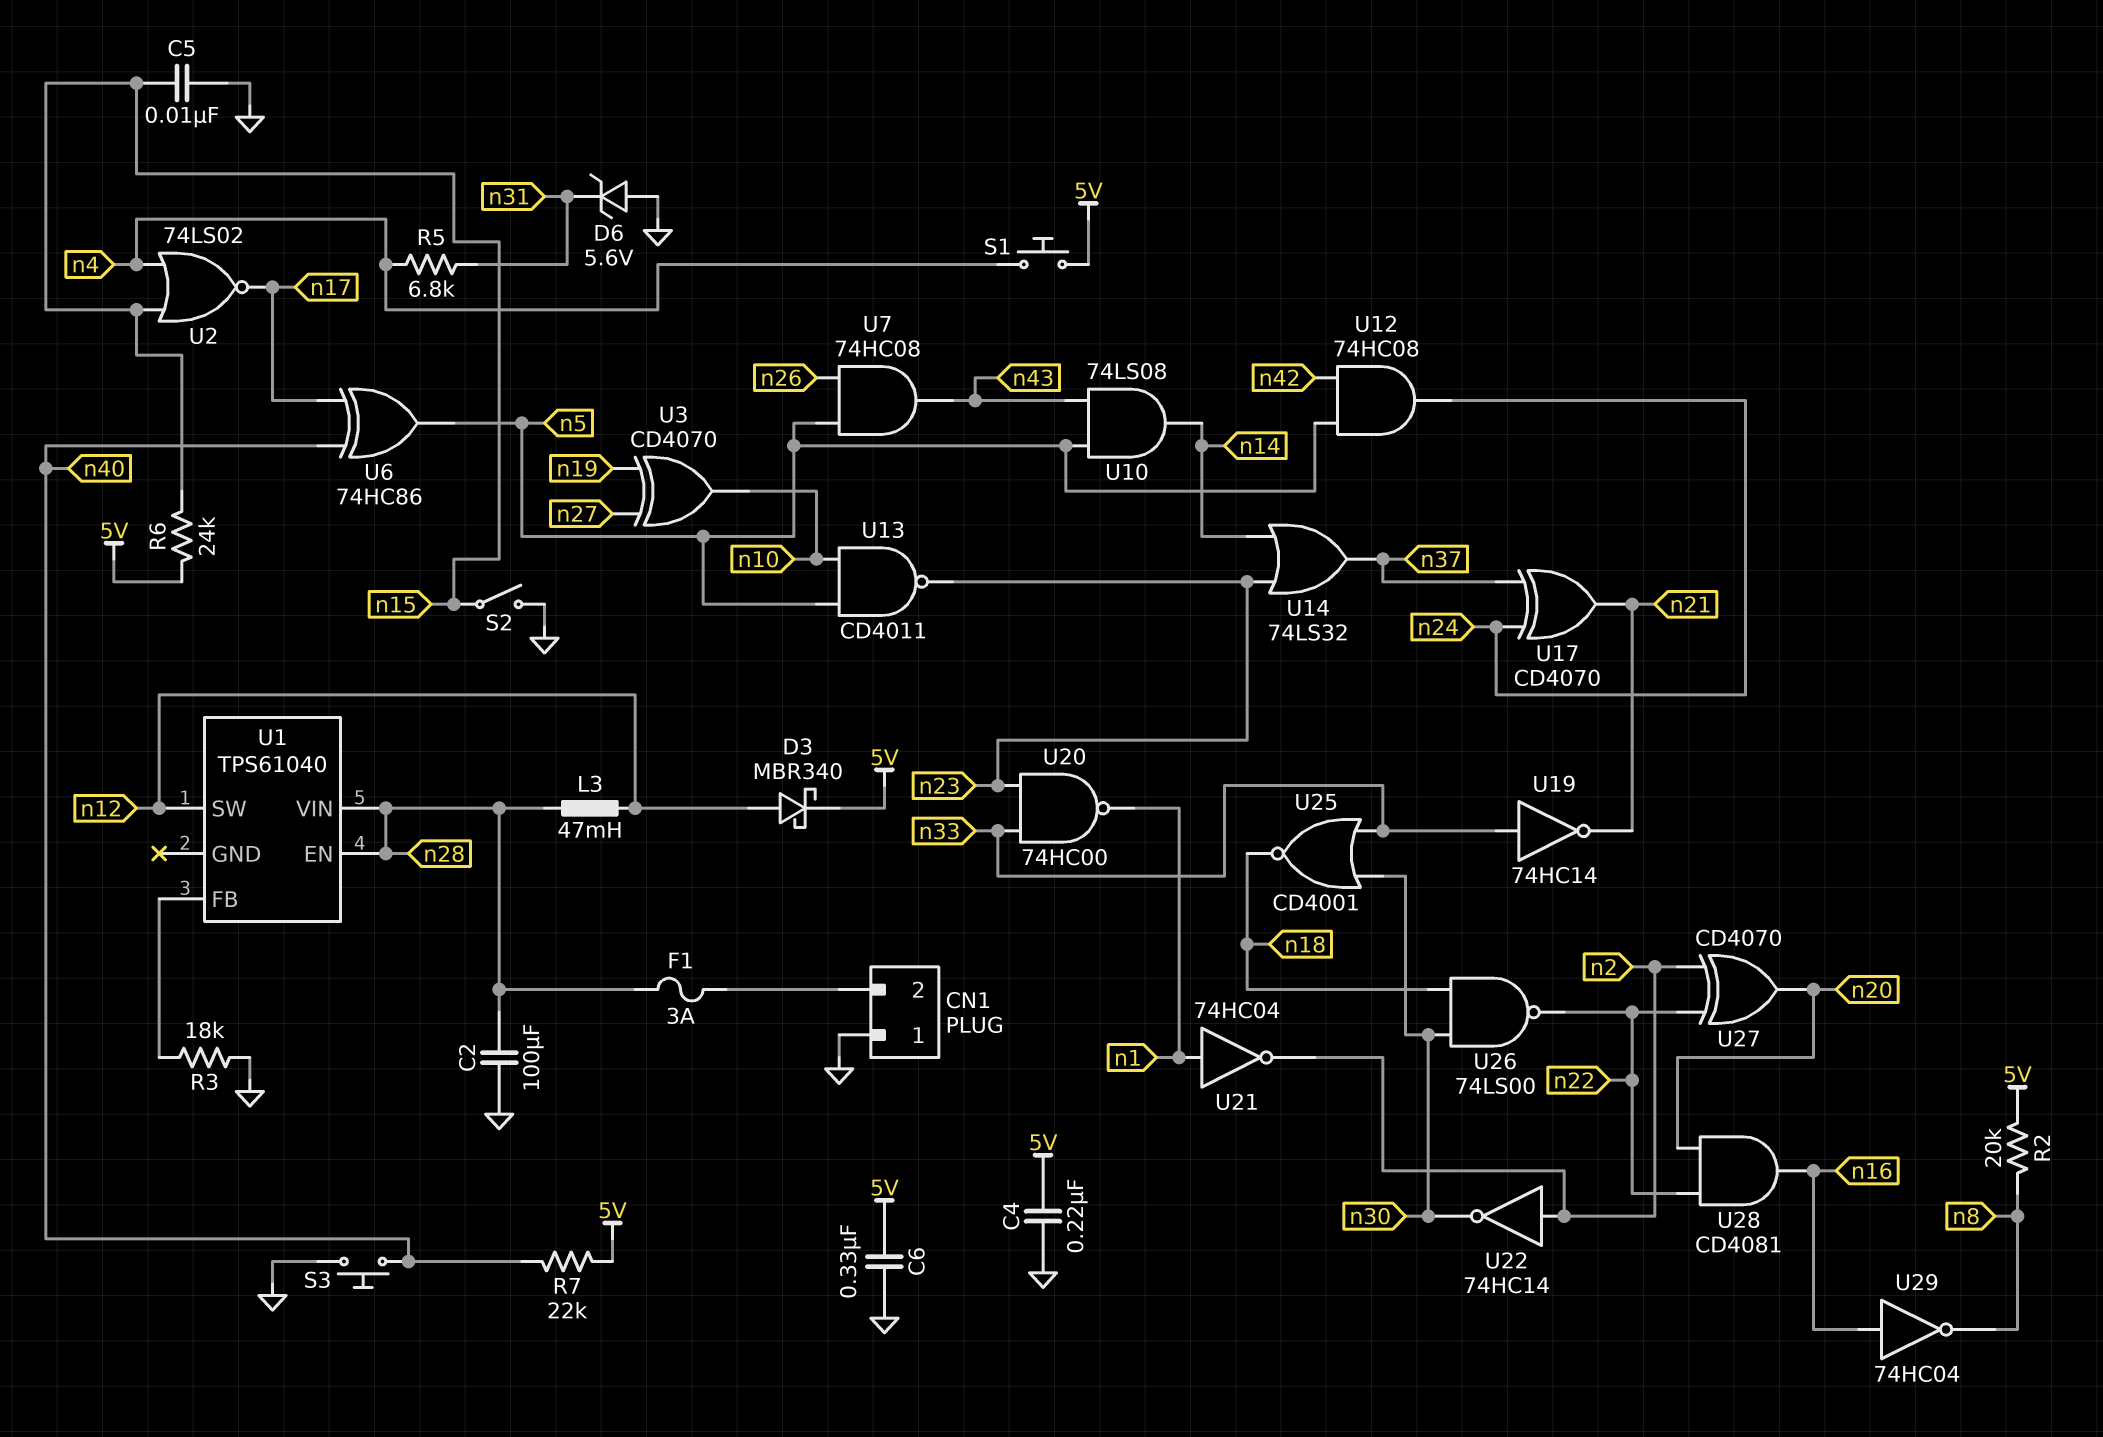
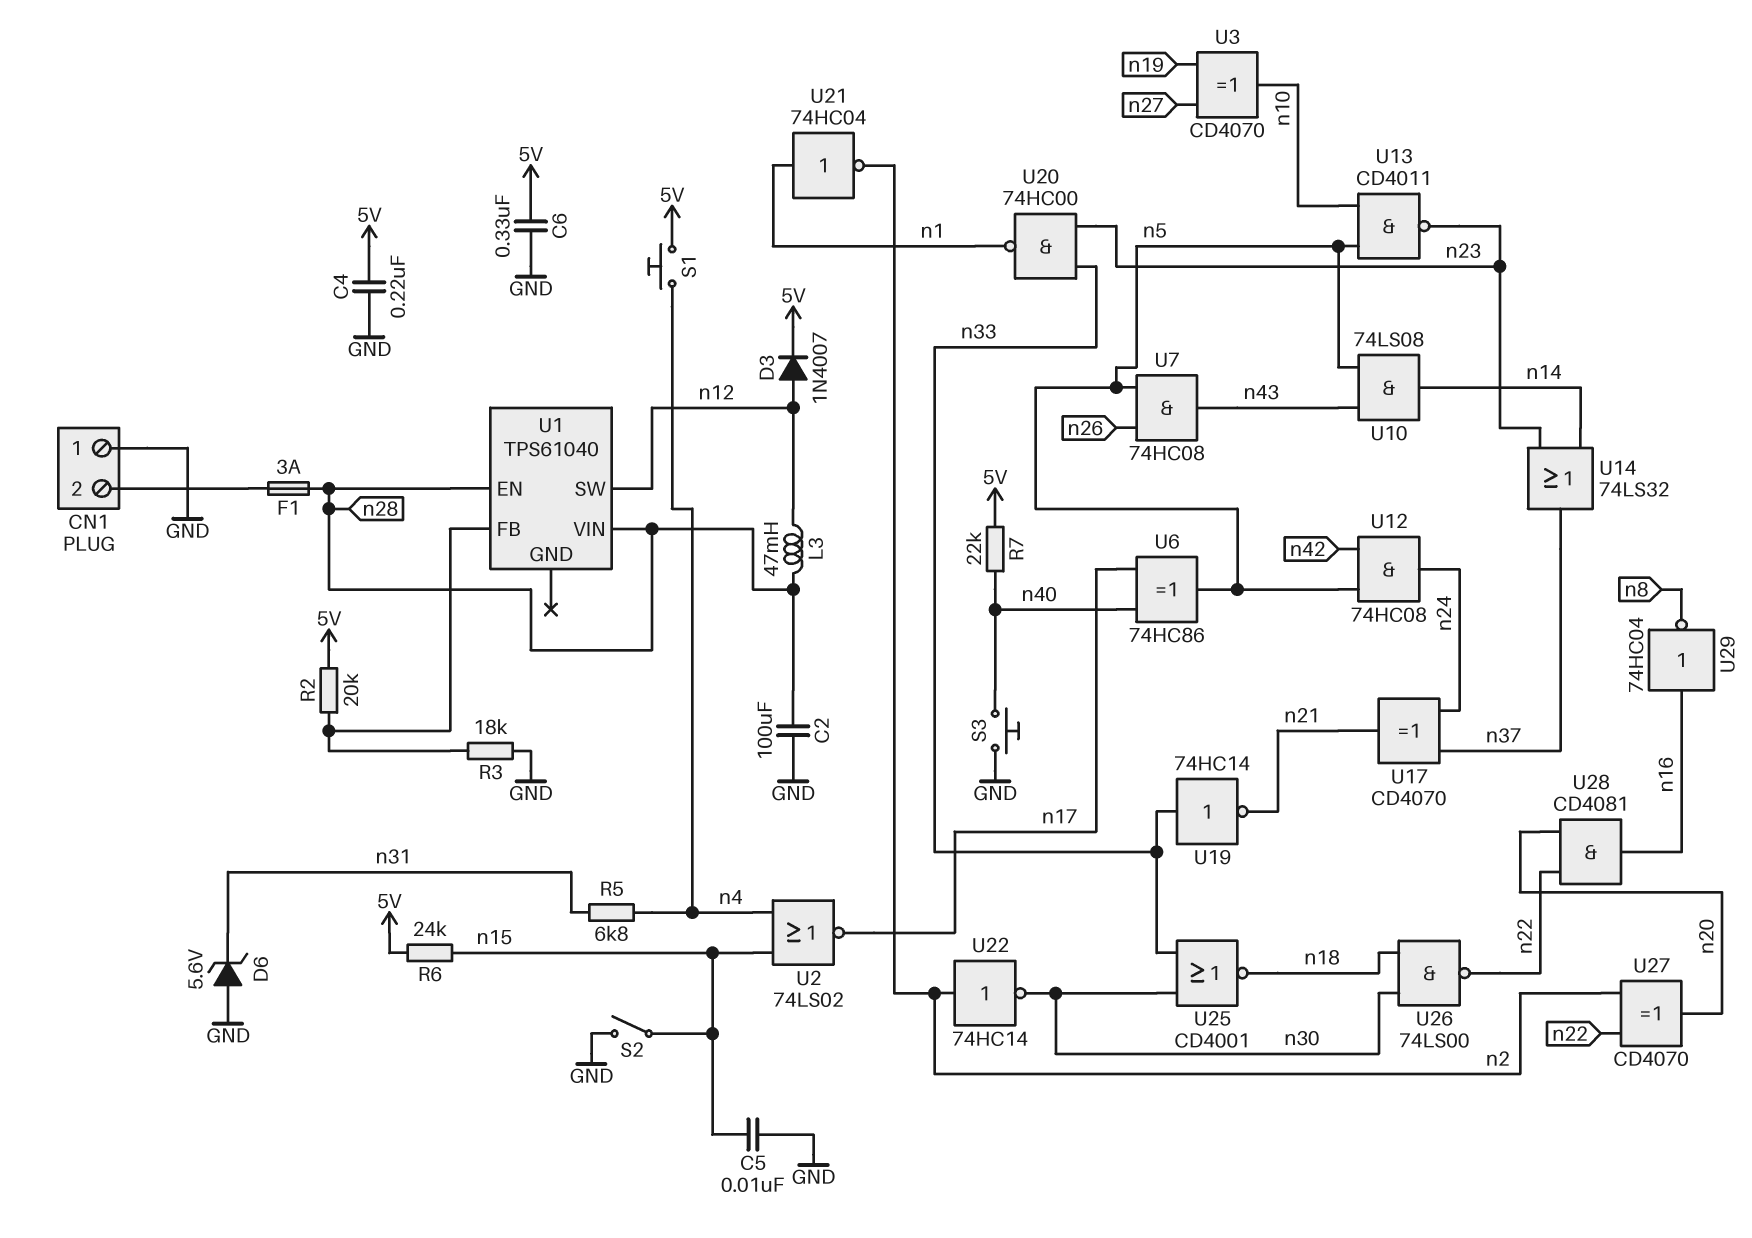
D3: schottky MBR340 (A n12, K 5V) -> diode 1N4007 (A n12, K 5V)
R2: 20k (5V, n8) -> 20k (5V, U1/FB)

